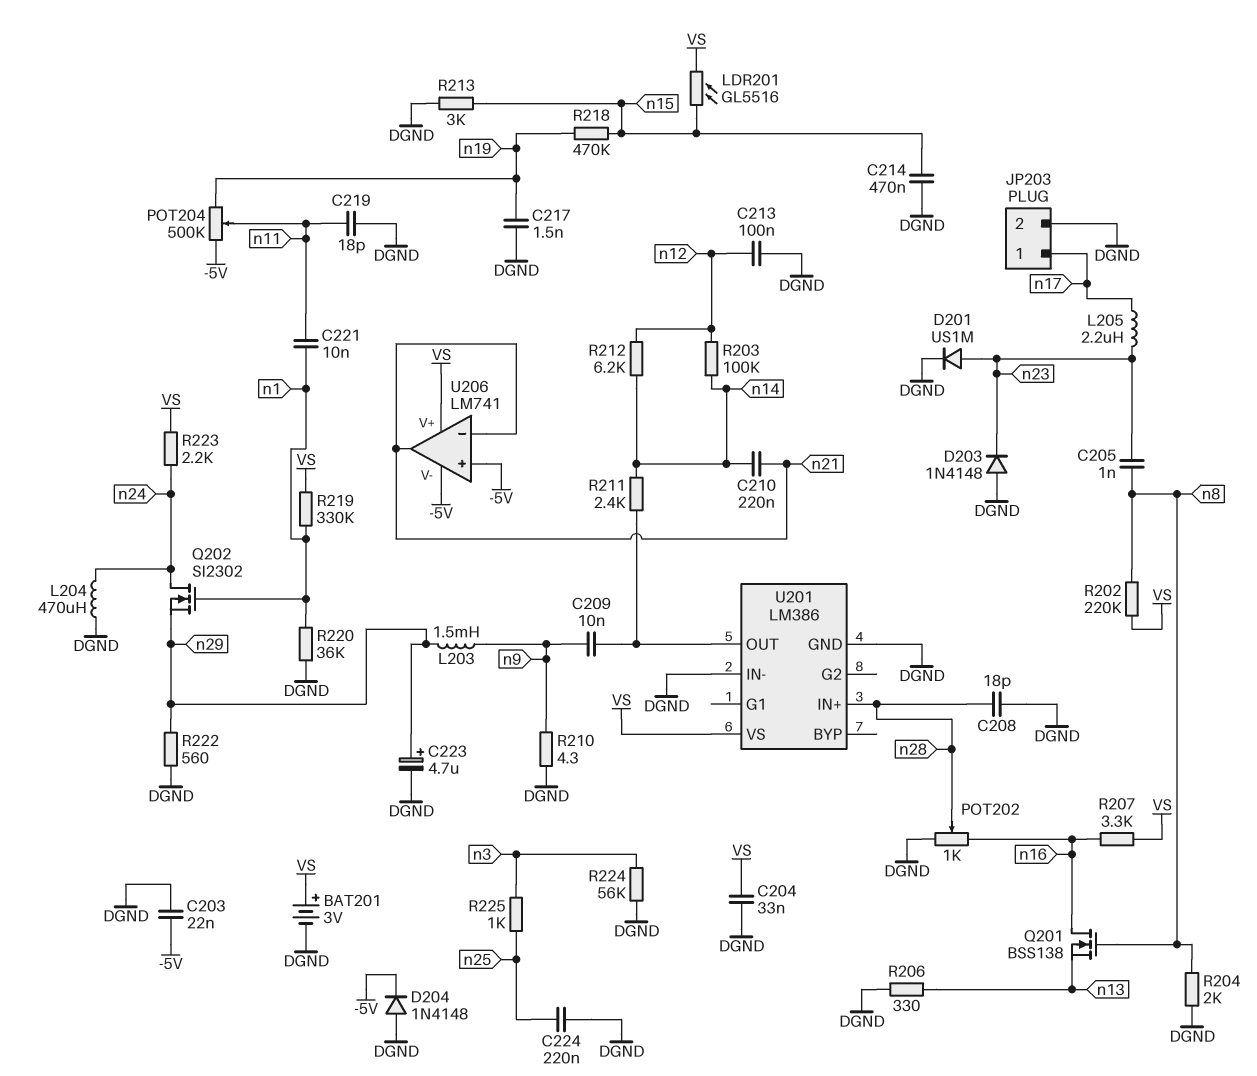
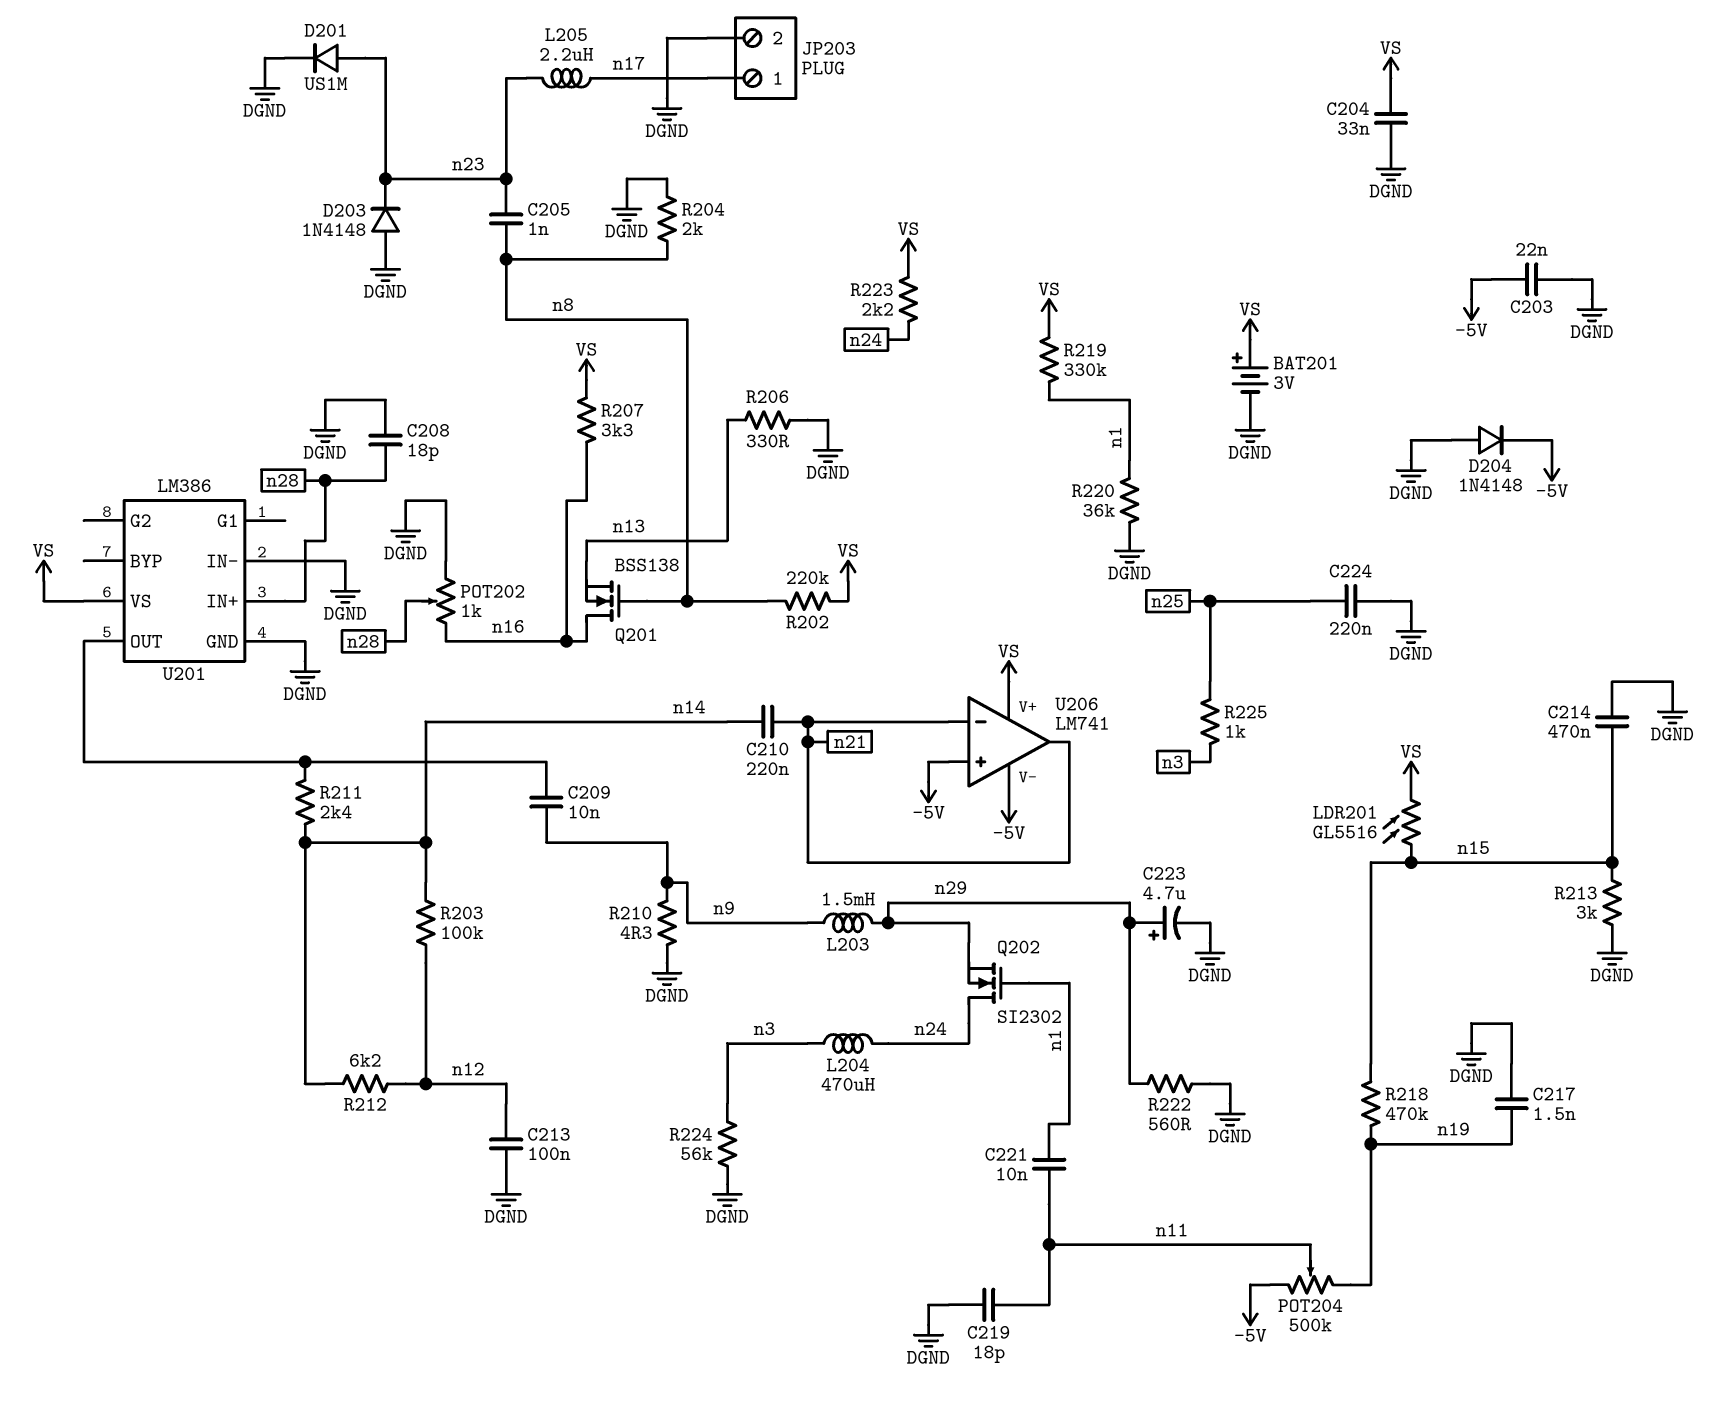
L204: 470uH (DGND, n24) -> 470uH (n3, n24)

